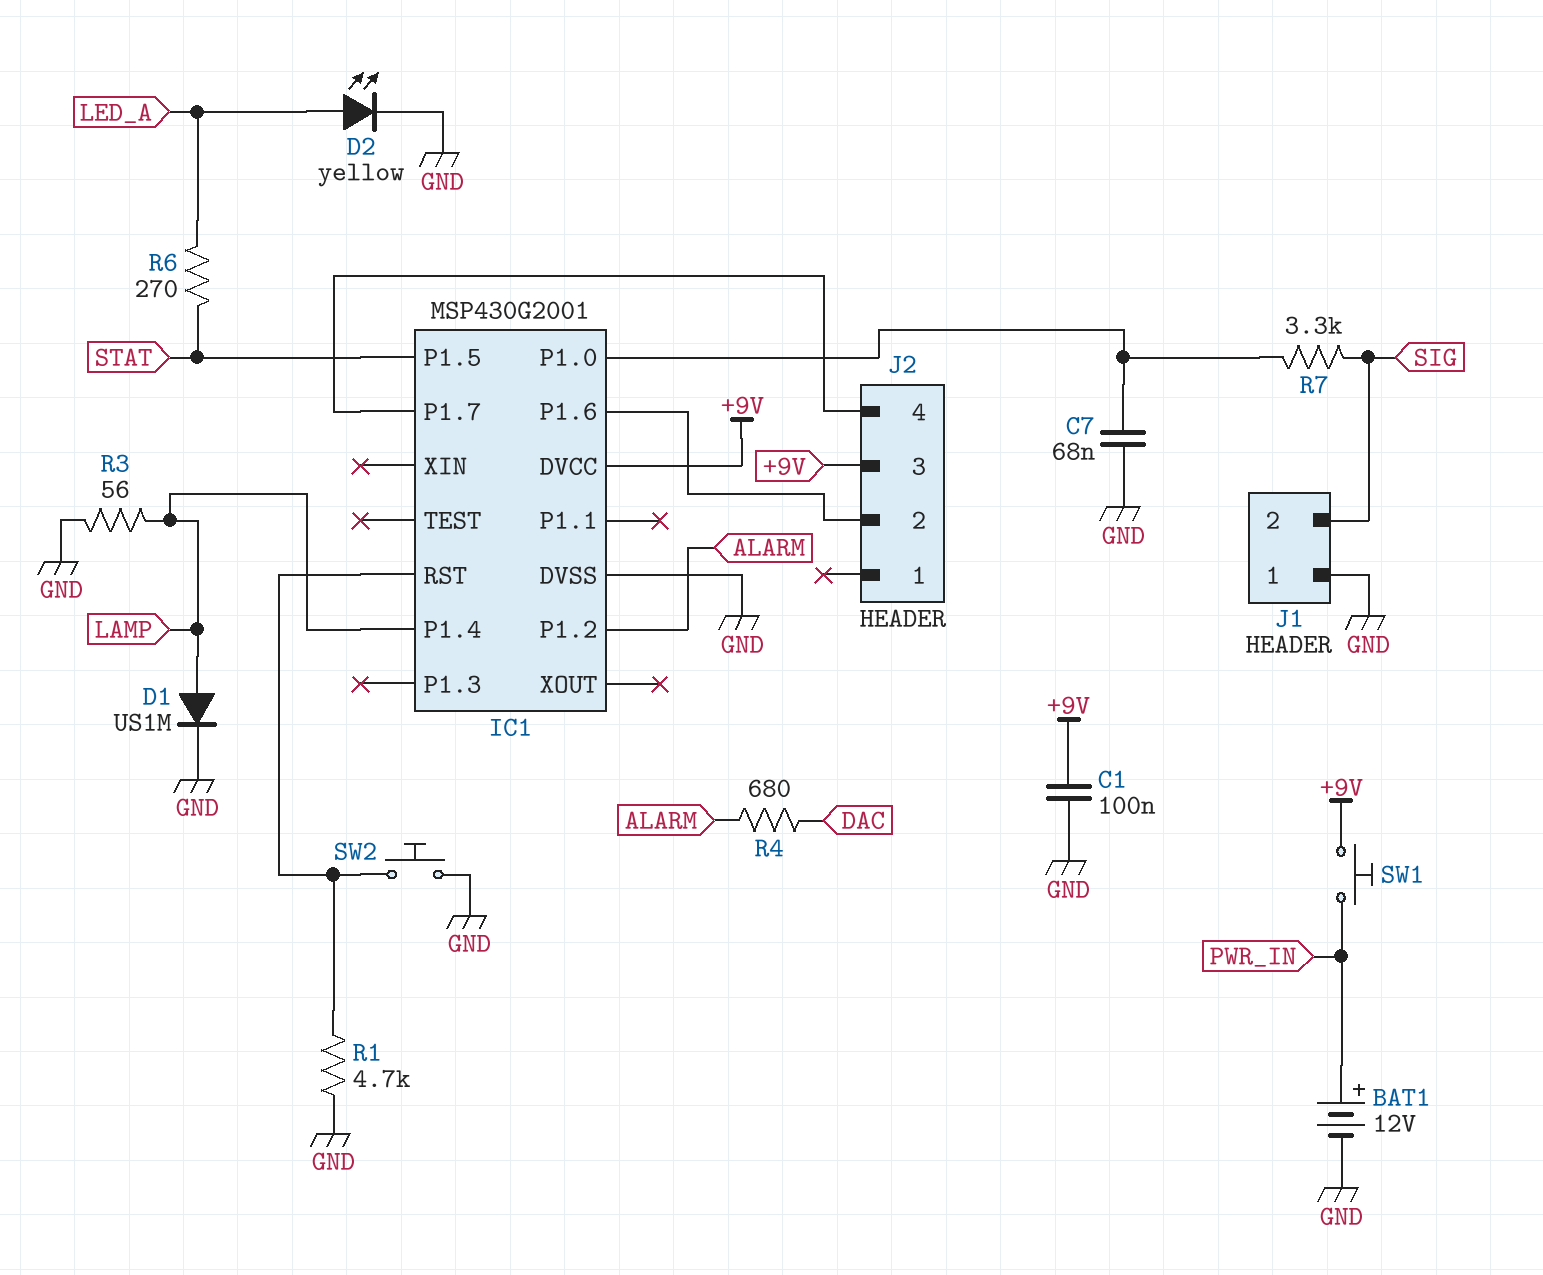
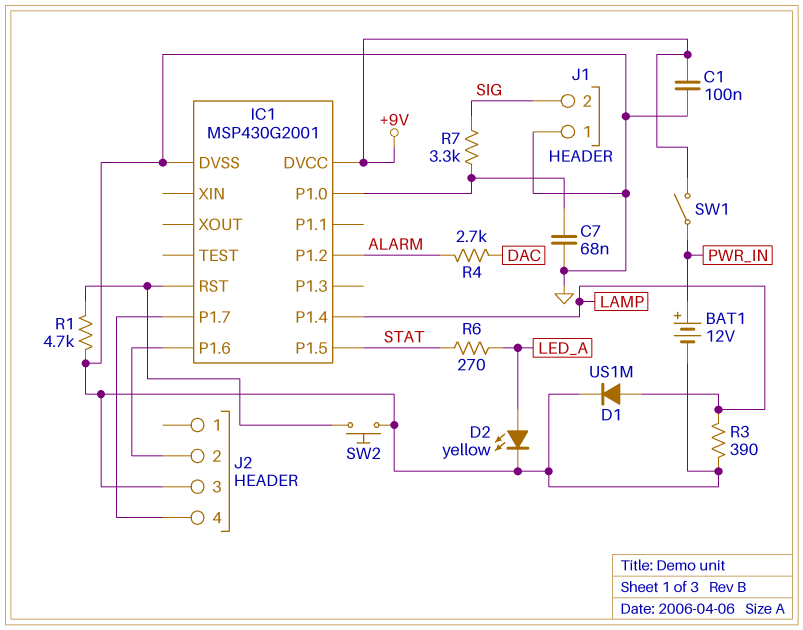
J2 pin 3: +9V -> GND
R3: 56 (GND, LAMP) -> 390 (GND, LAMP)
R4: 680 (ALARM, DAC) -> 2.7k (ALARM, DAC)
SW1: button (+9V, PWR_IN) -> switch (+9V, PWR_IN)

